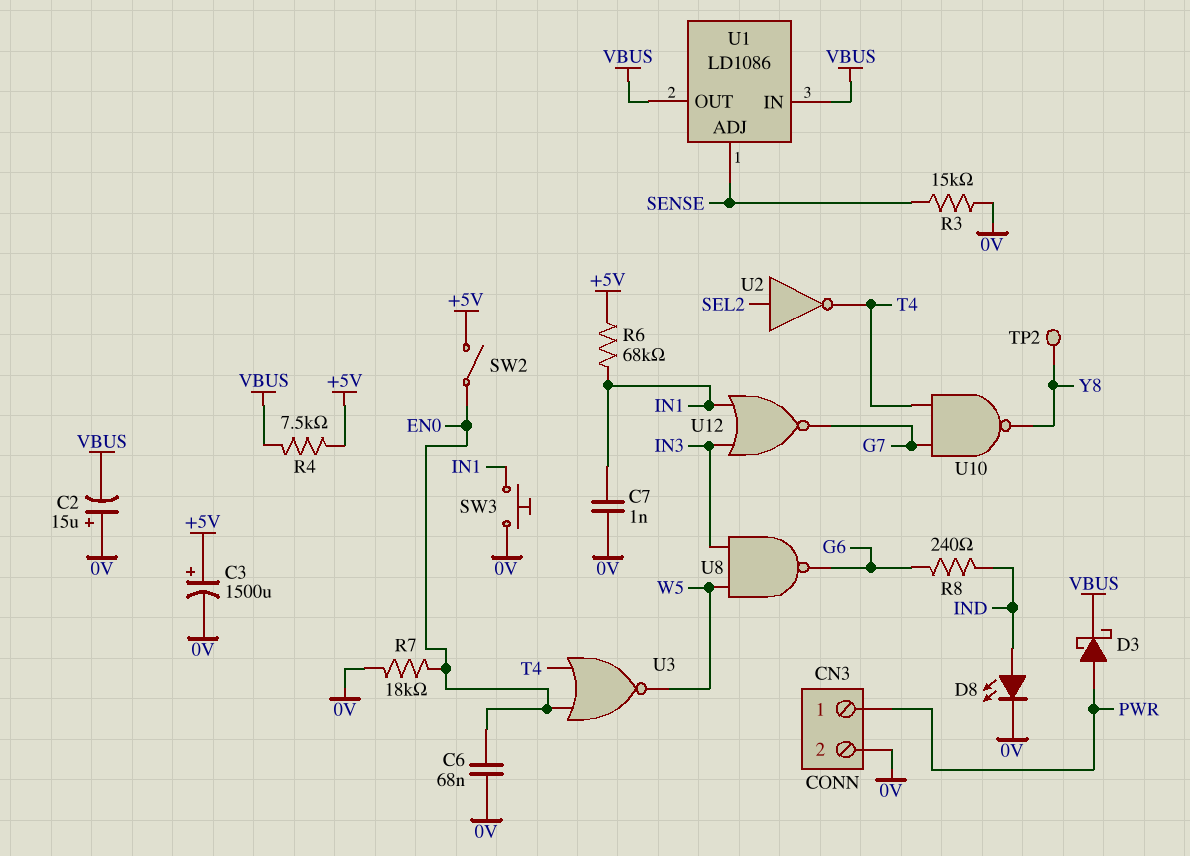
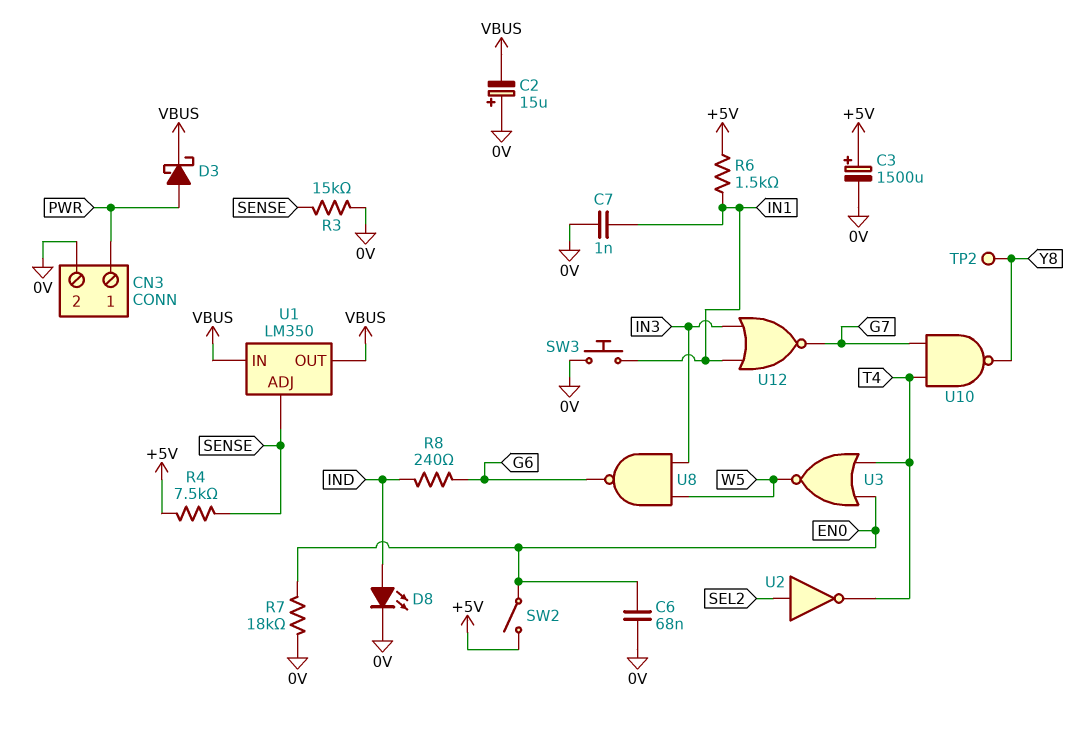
R4: 7.5k (+5V, VBUS) -> 7.5k (+5V, SENSE)
R6: 68k (+5V, IN1) -> 1.5k (+5V, IN1)
U1: LD1086 -> LM350

